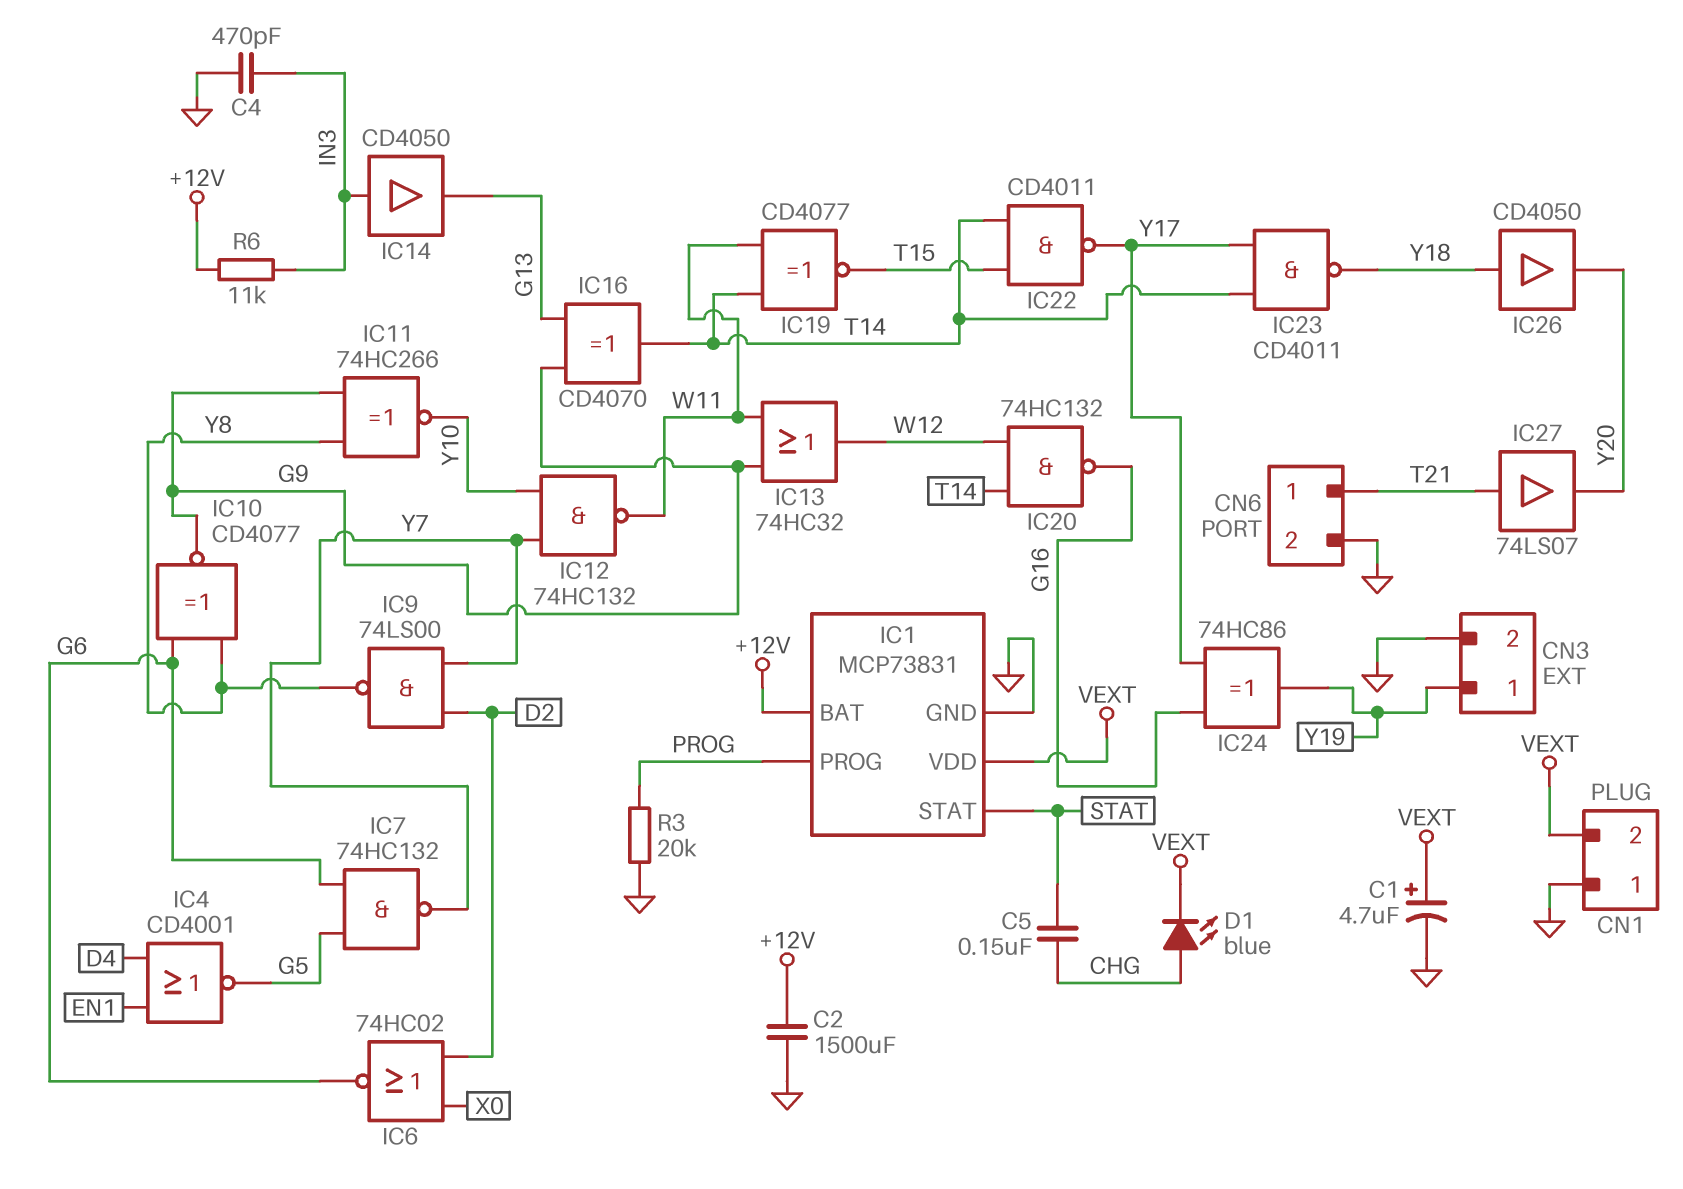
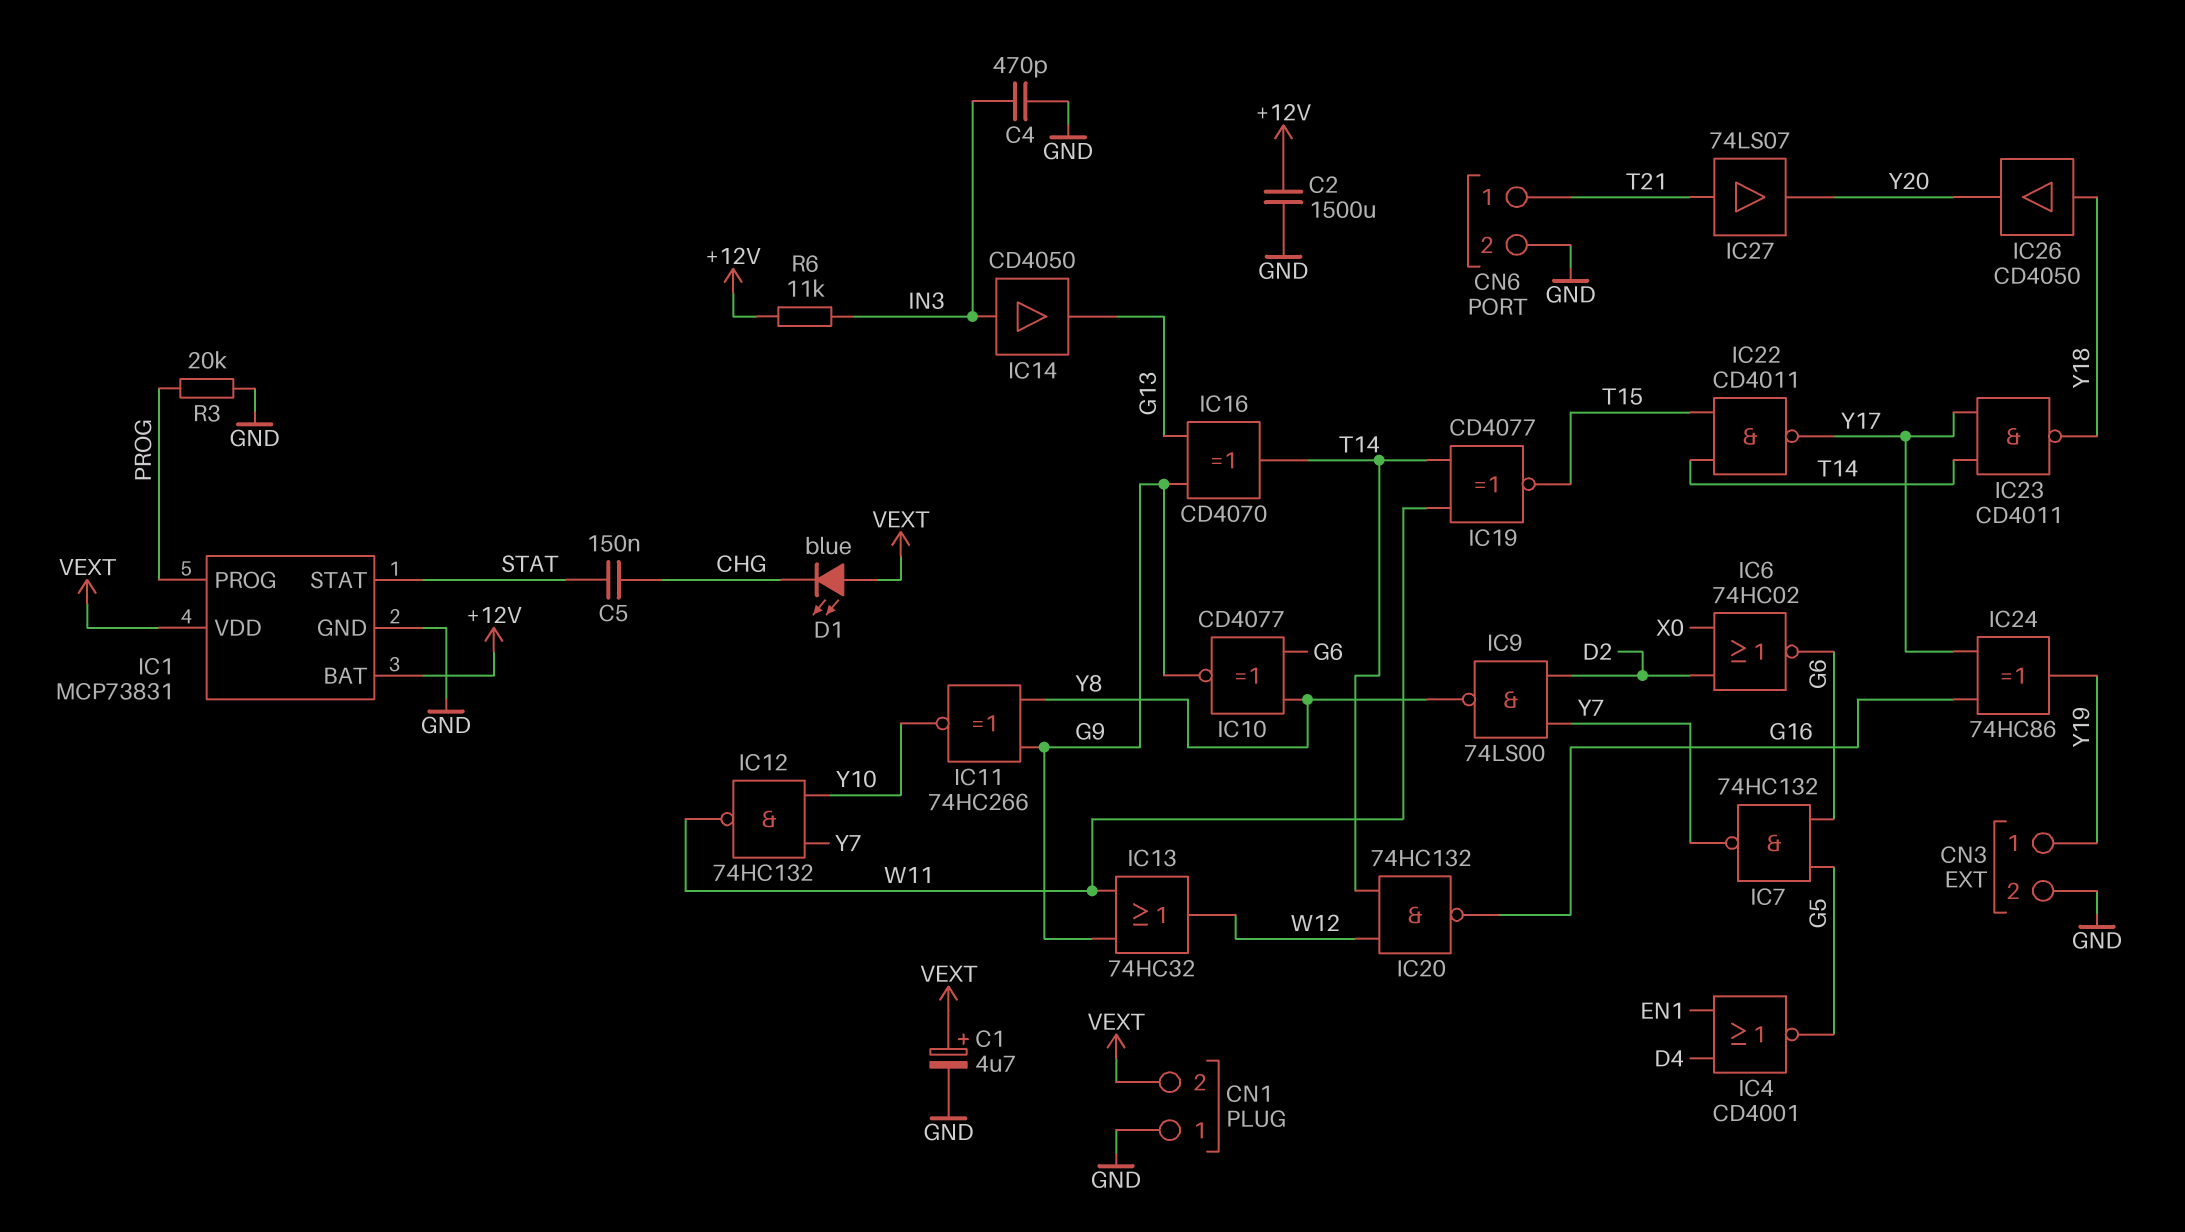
D1: LED blue (A CHG, K VEXT) -> LED blue (A VEXT, K CHG)

